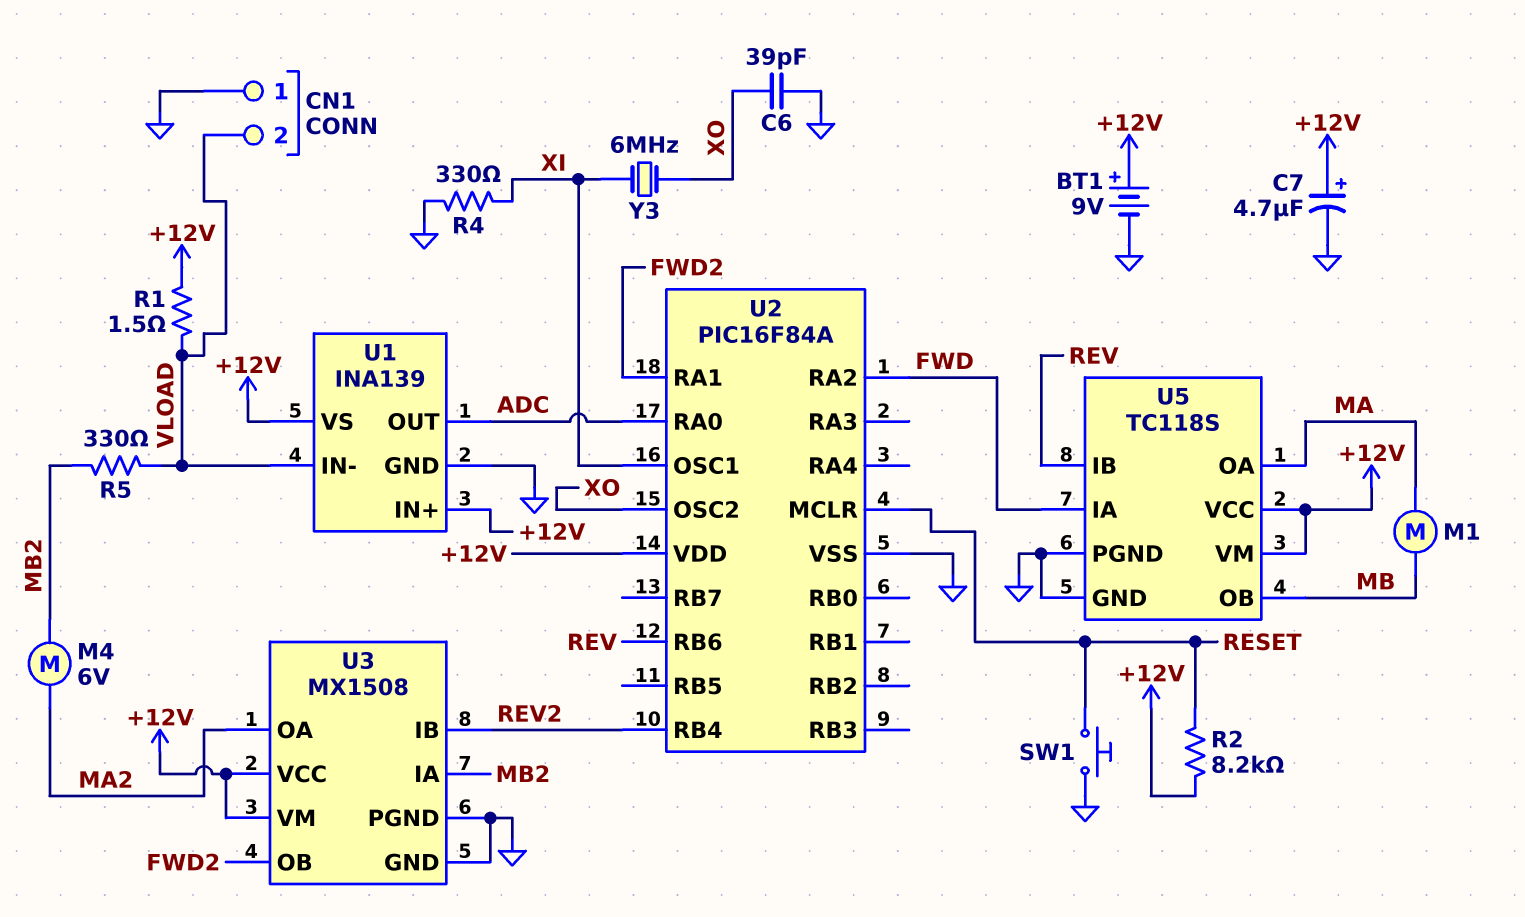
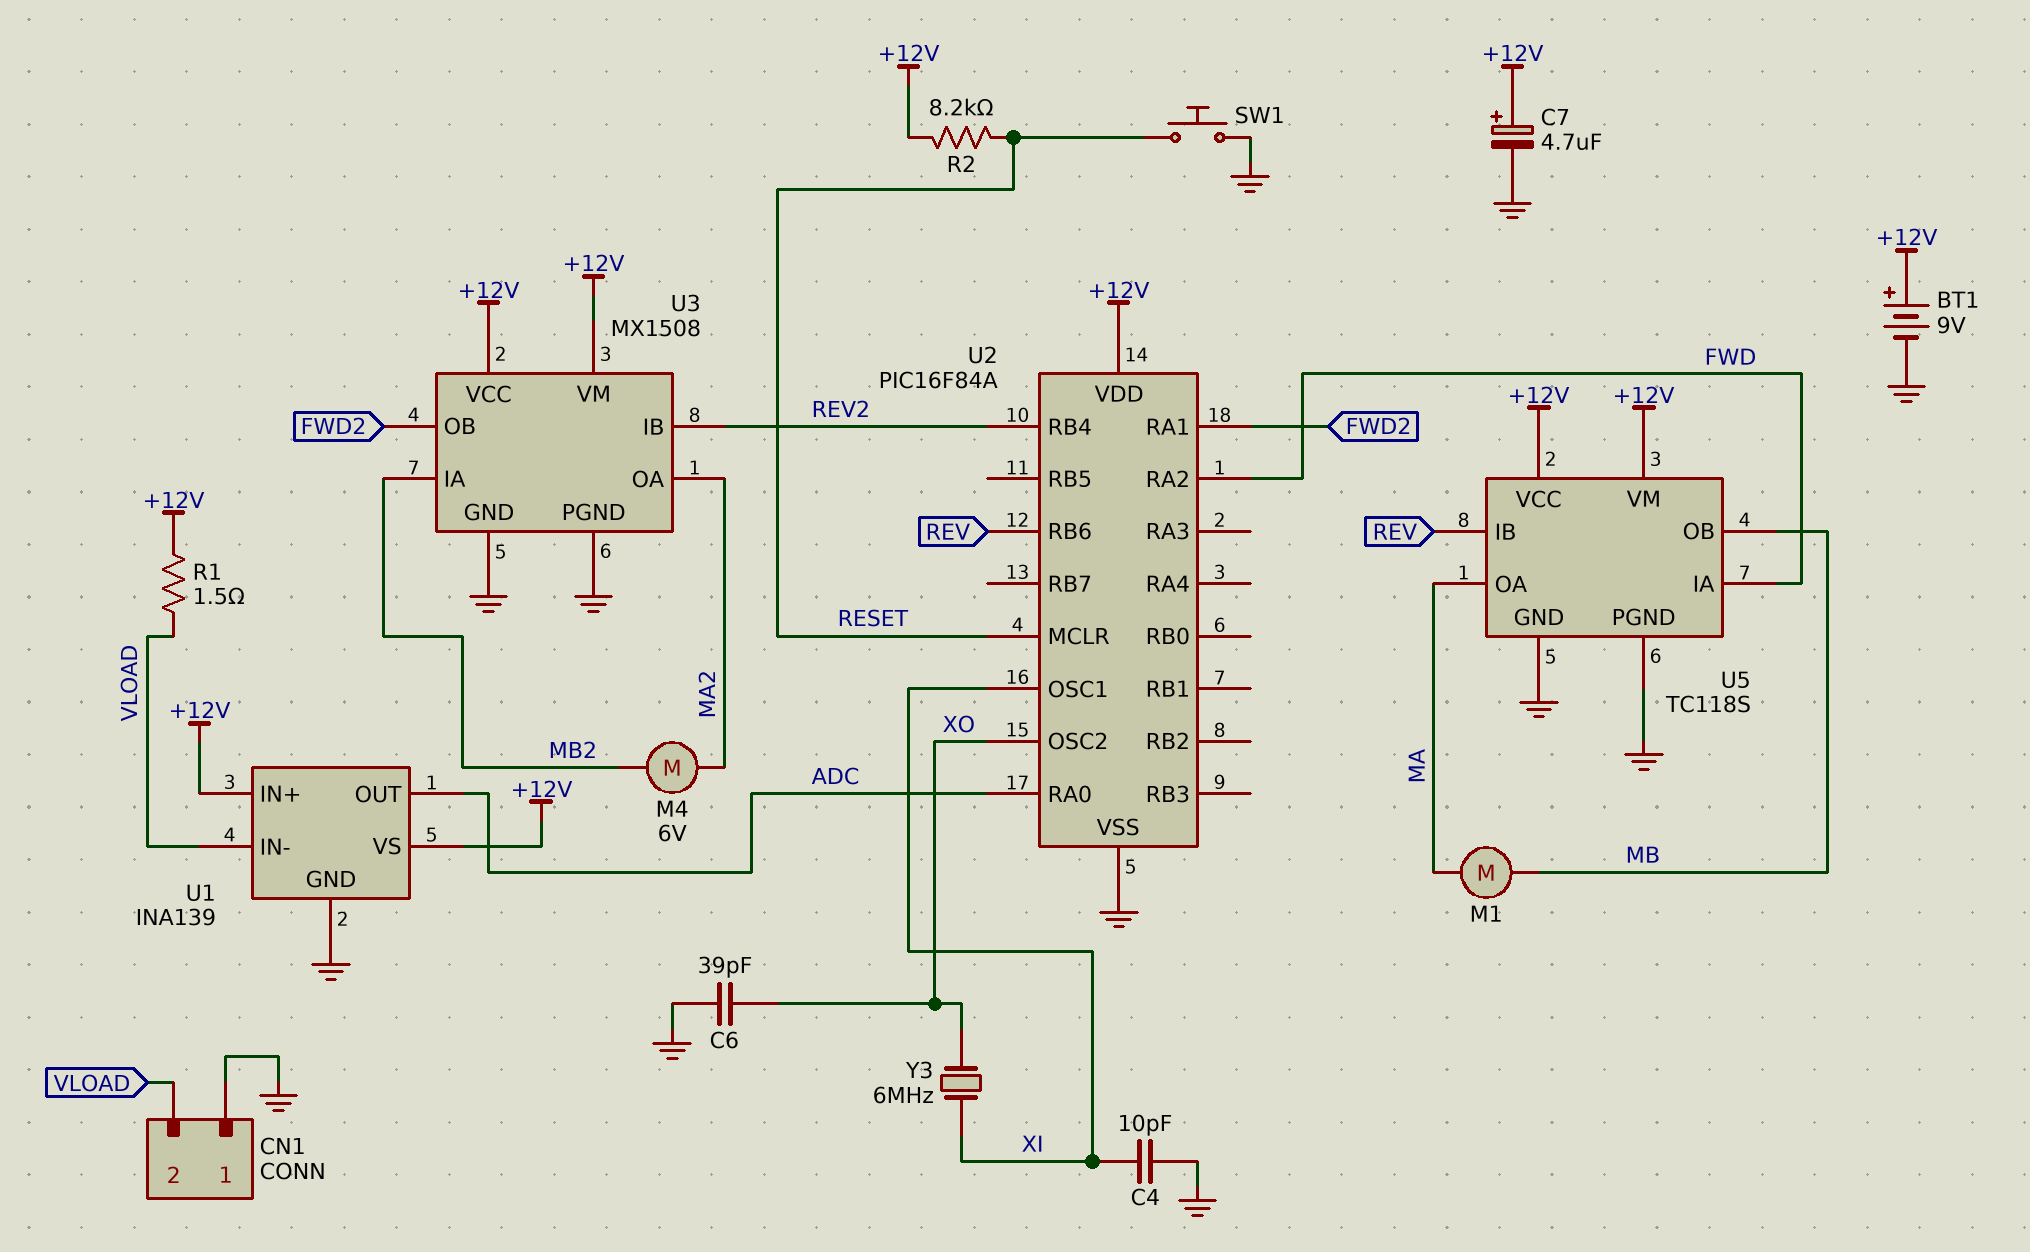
C4: none -> 10pF (GND, XI)
R4: 330 (GND, XI) -> none
R5: 330 (MB2, VLOAD) -> none

